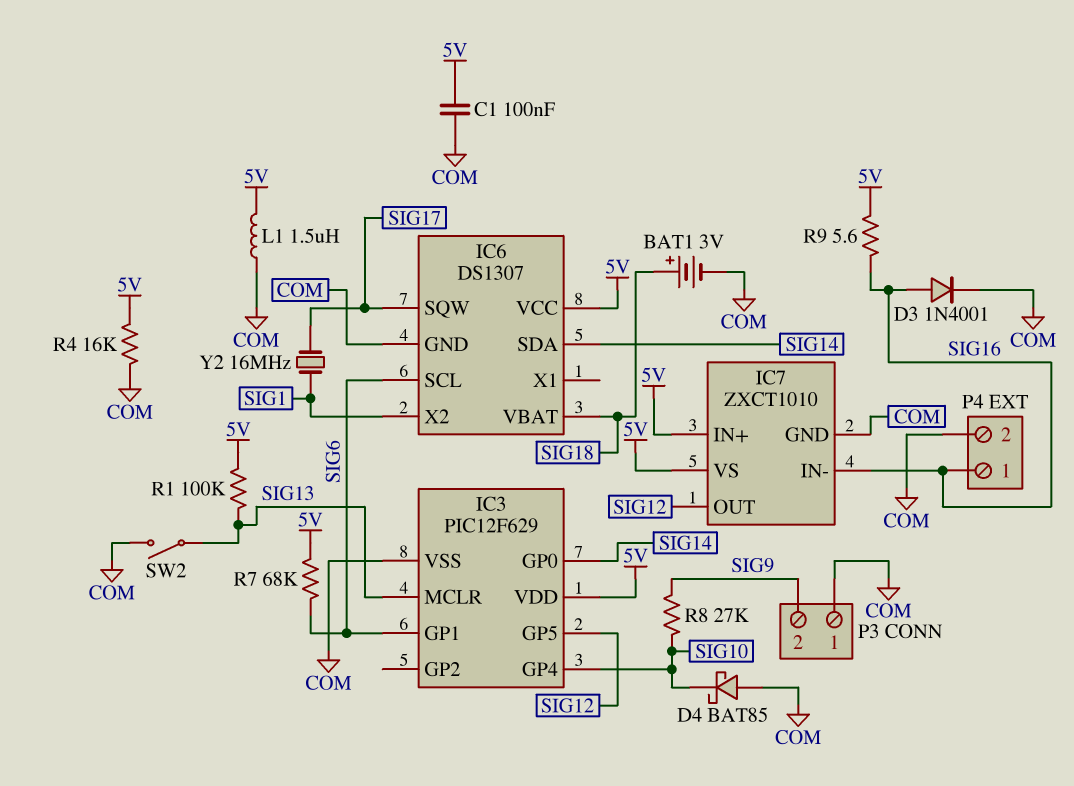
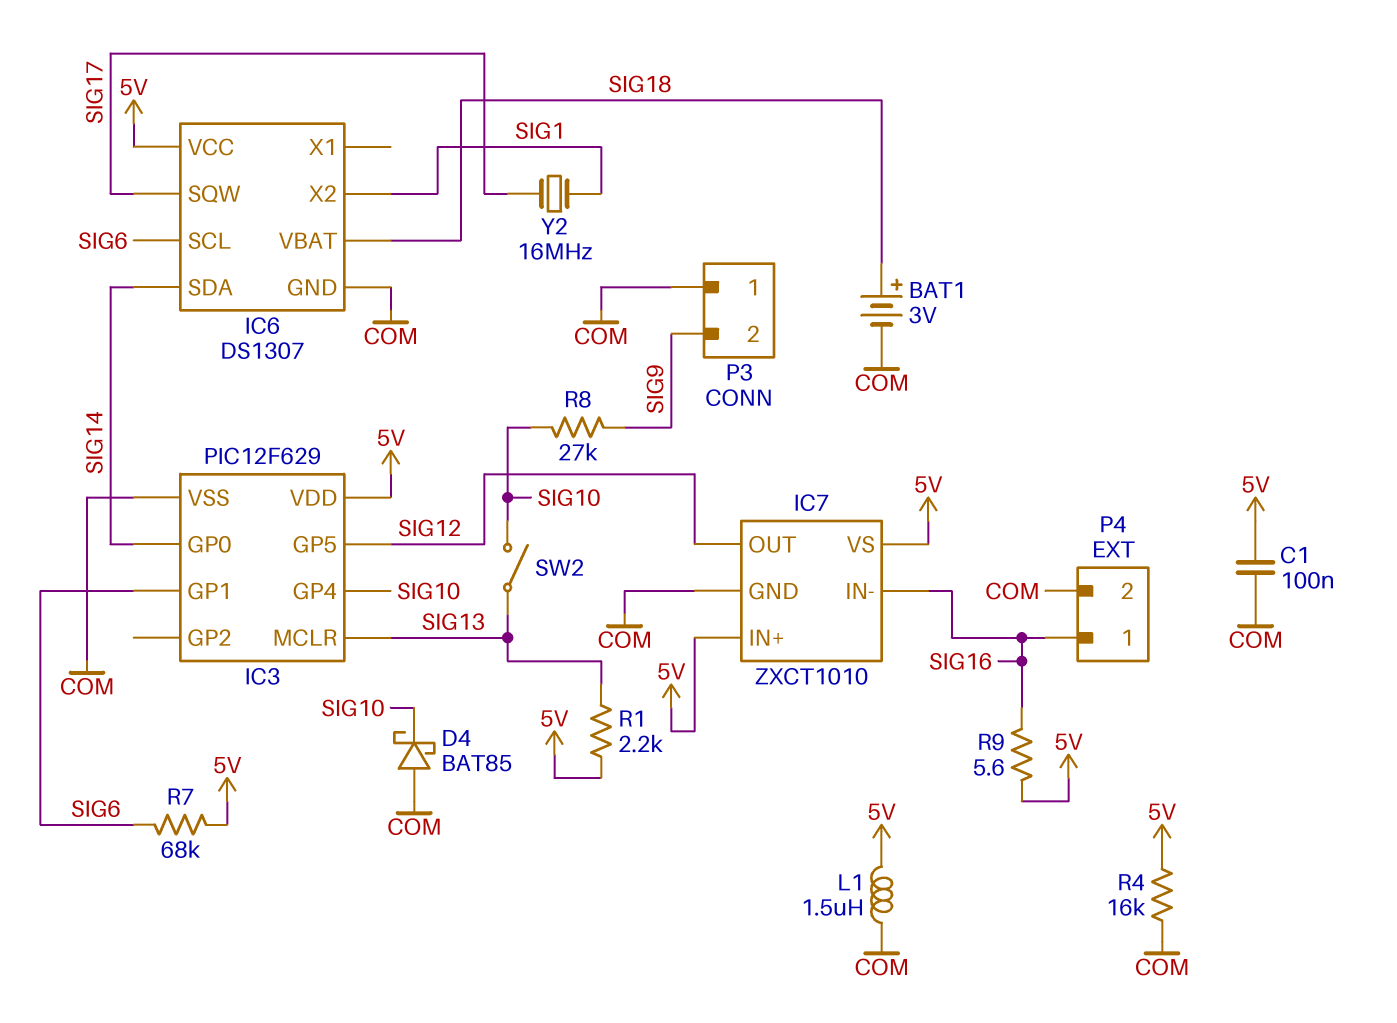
D3: diode 1N4001 (A SIG16, K COM) -> none
R1: 100k (5V, SIG13) -> 2.2k (5V, SIG13)
SW2: switch (COM, SIG13) -> switch (SIG10, SIG13)

